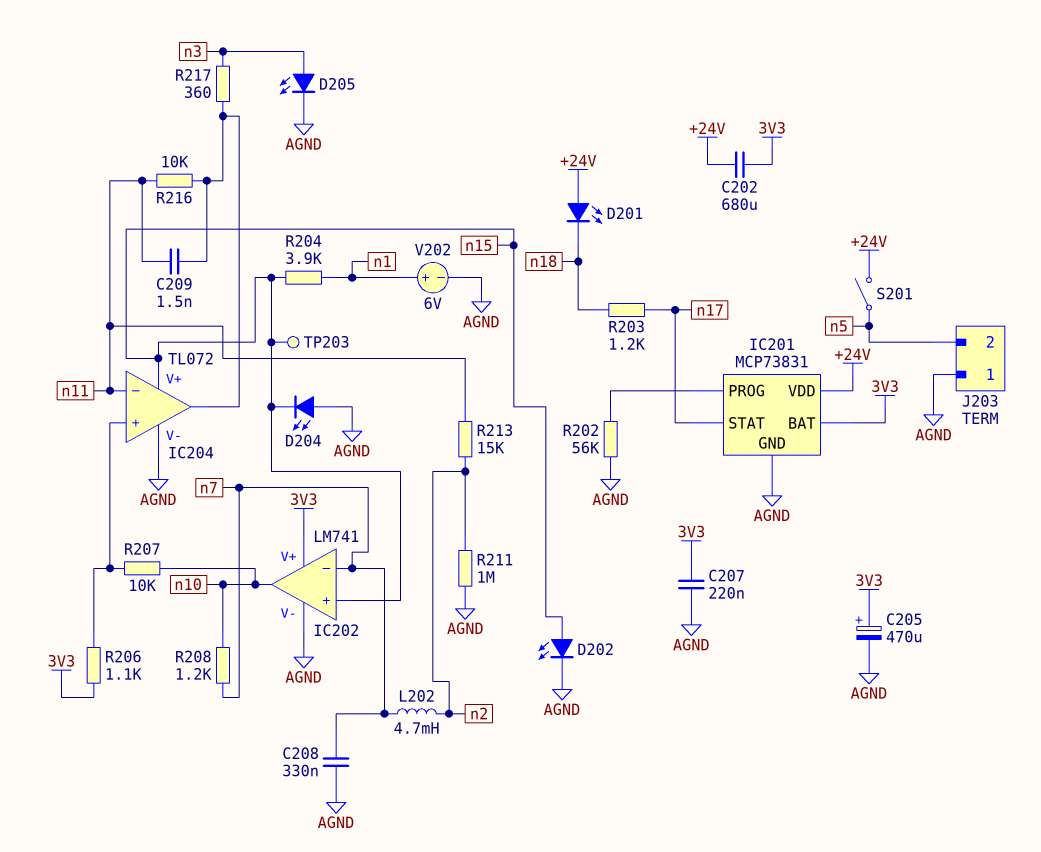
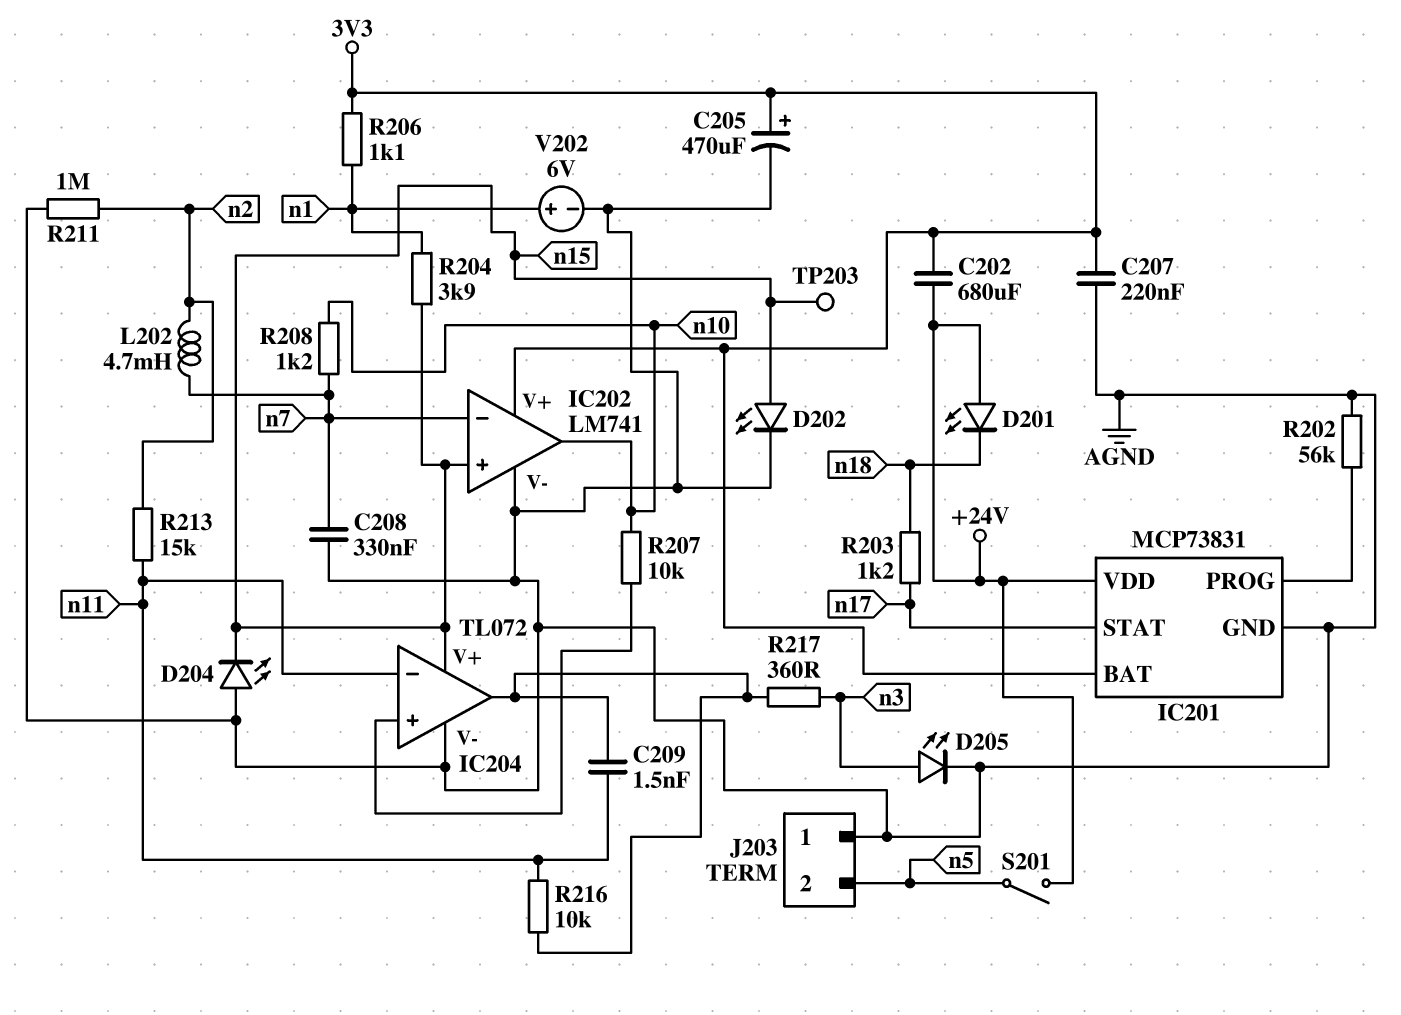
R206: 1.1k (3V3, IC204/in+) -> 1.1k (3V3, n1)

